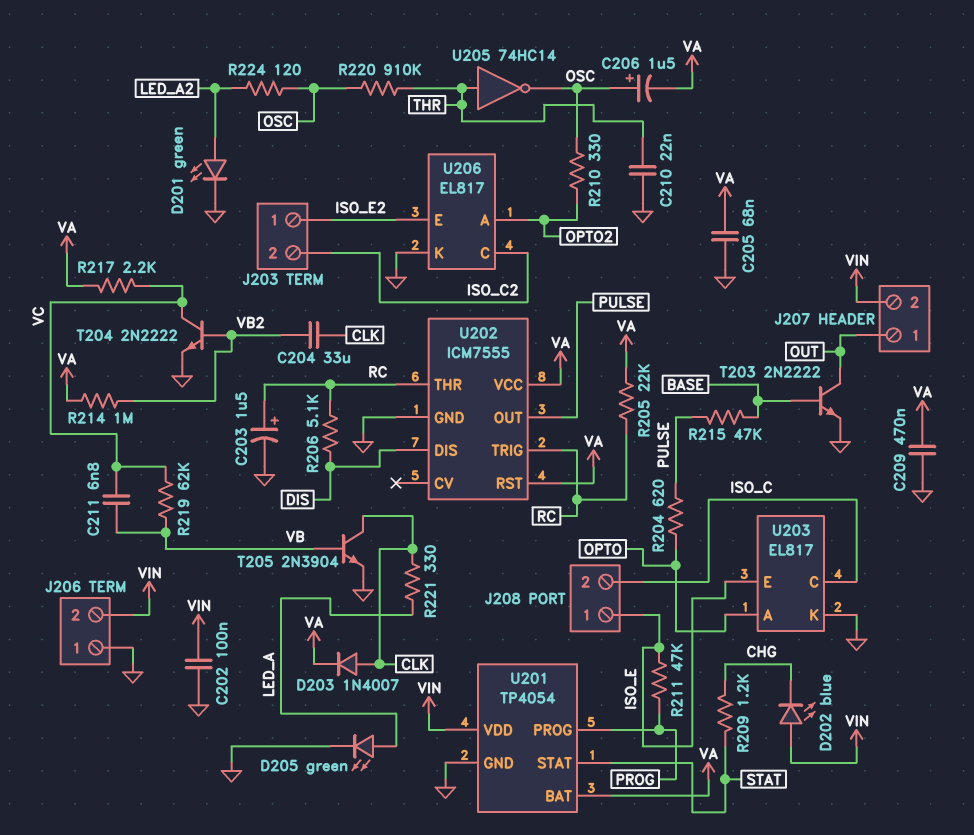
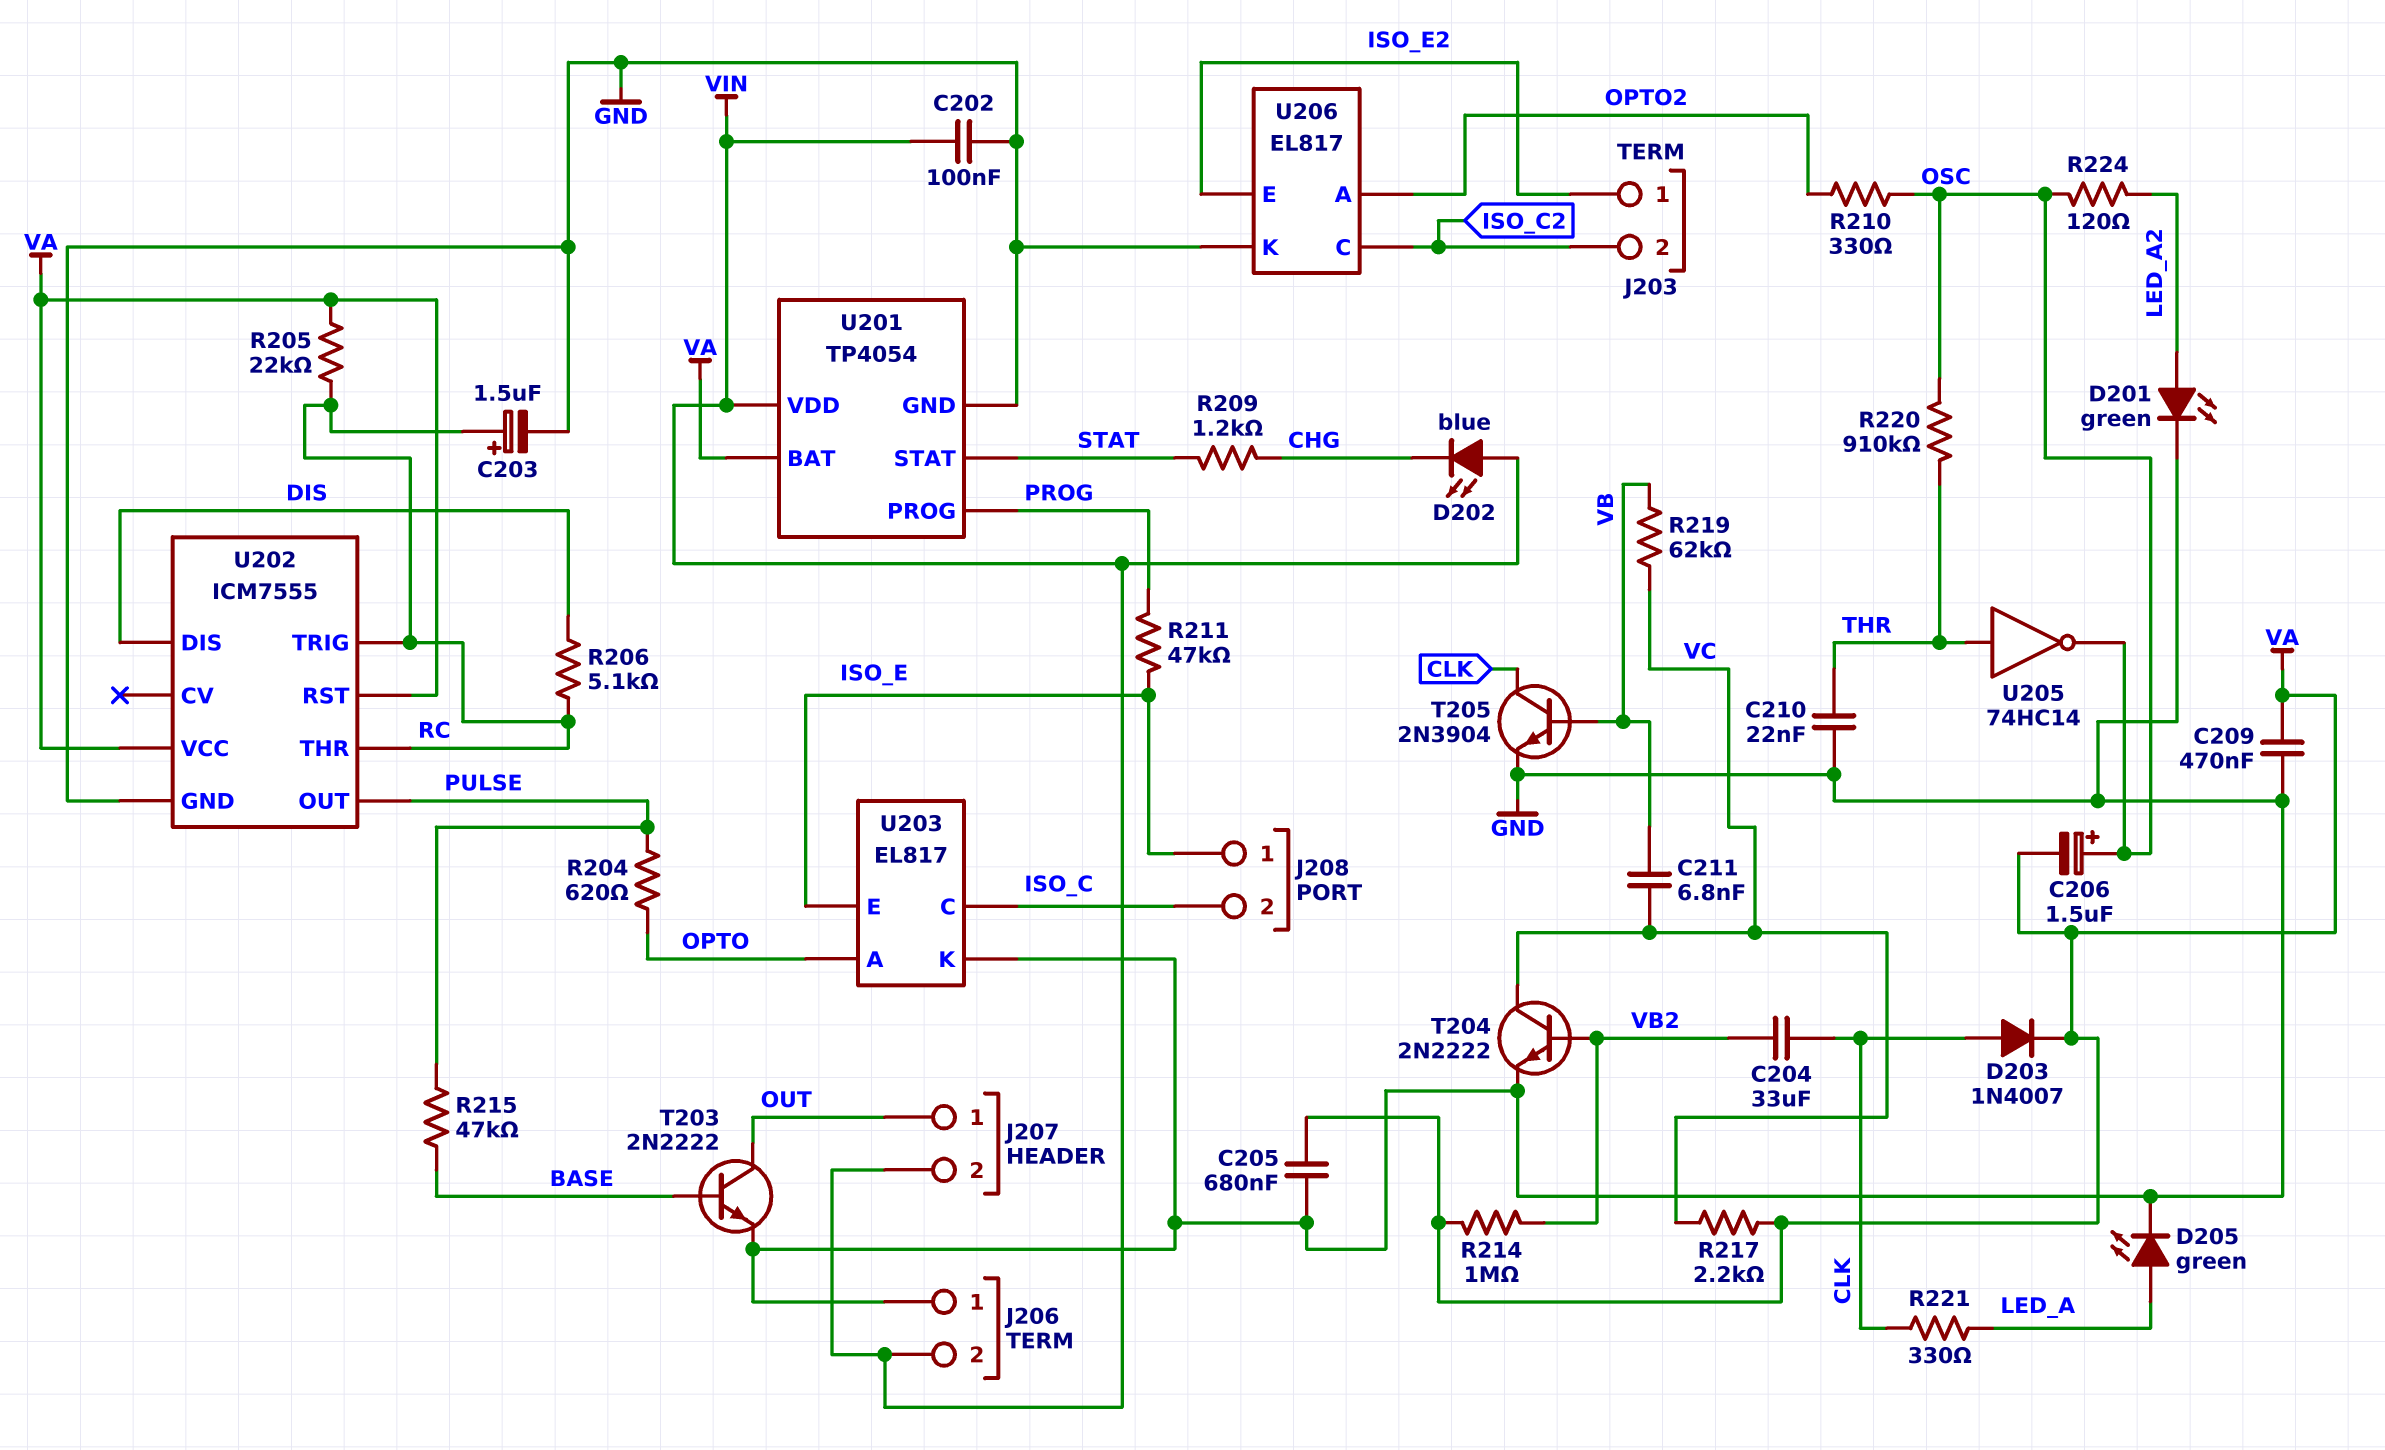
C205: 68nF (GND, VA) -> 680nF (GND, VA)

